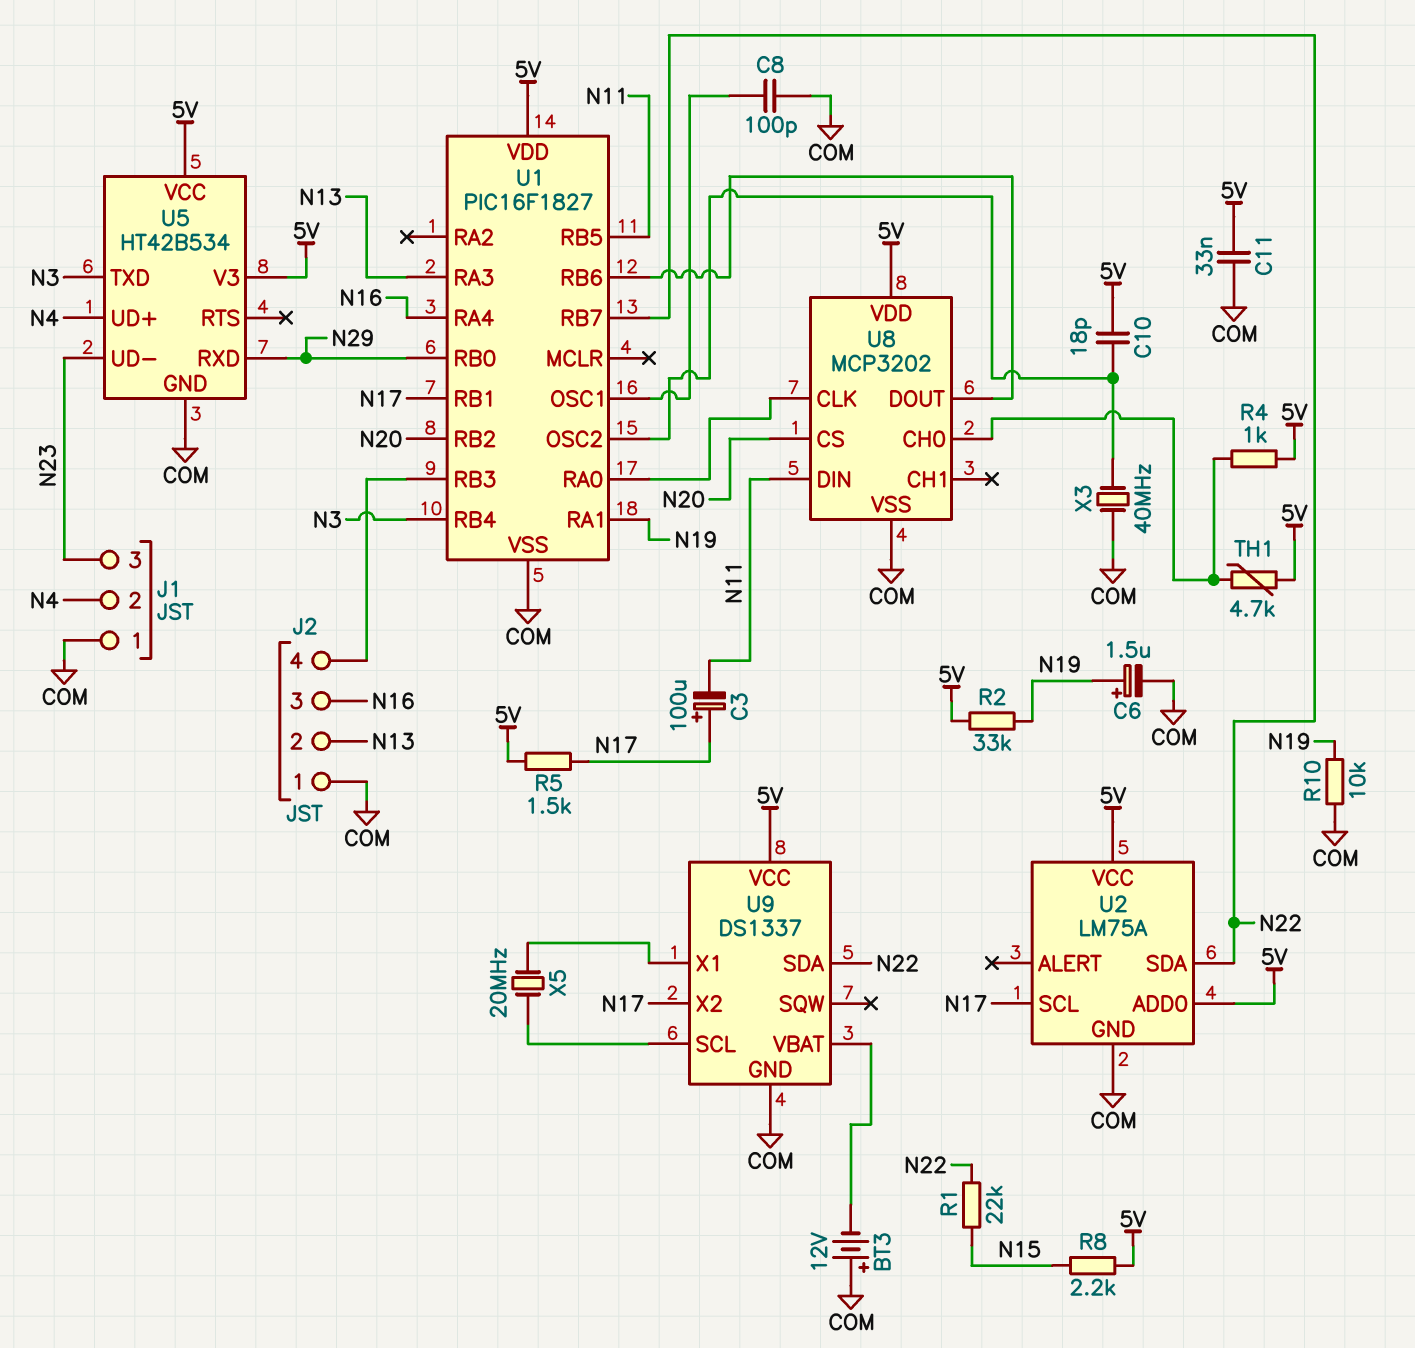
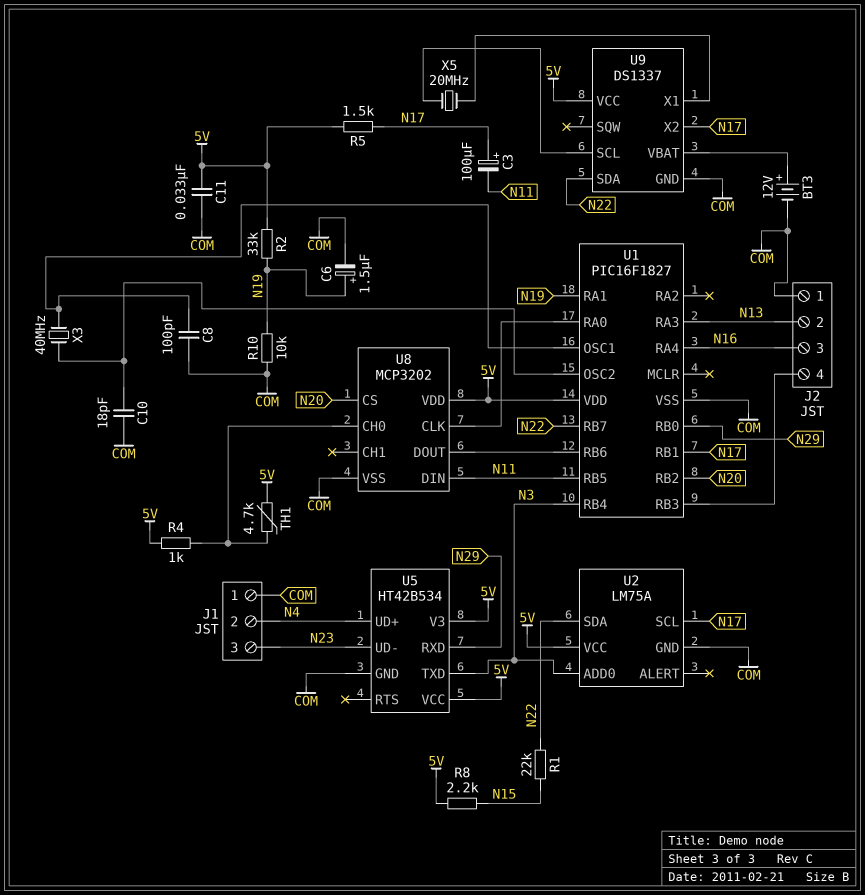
BT3: 12V (plus COM, minus U9/VBAT) -> 12V (plus U9/VBAT, minus COM)
C10: 18pF (5V, U1/OSC2) -> 18pF (COM, U1/OSC2)
U2 pin ADD0: 5V -> N3
X3: 40MHz (COM, U1/OSC2) -> 40MHz (U1/OSC1, U1/OSC2)

